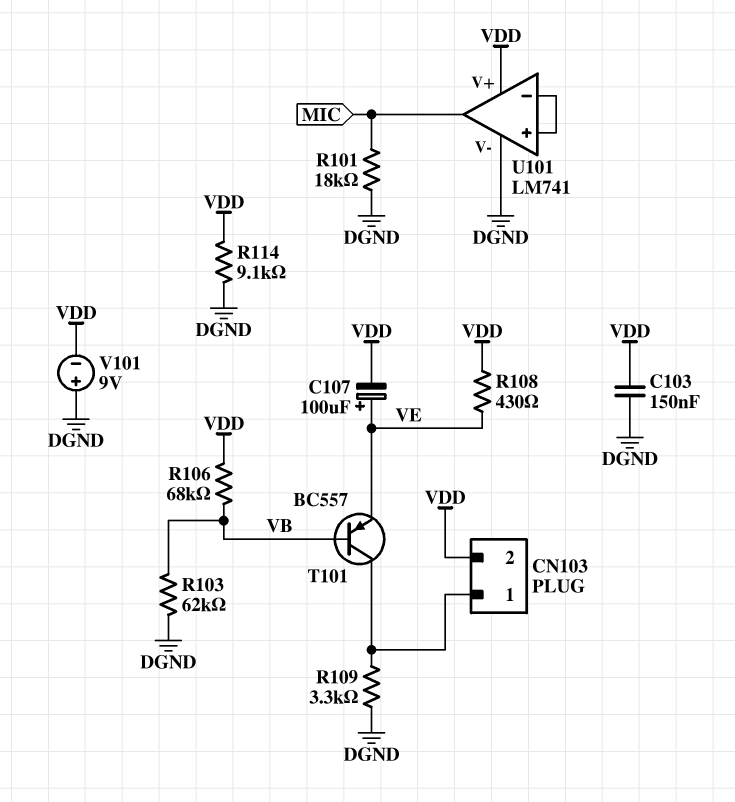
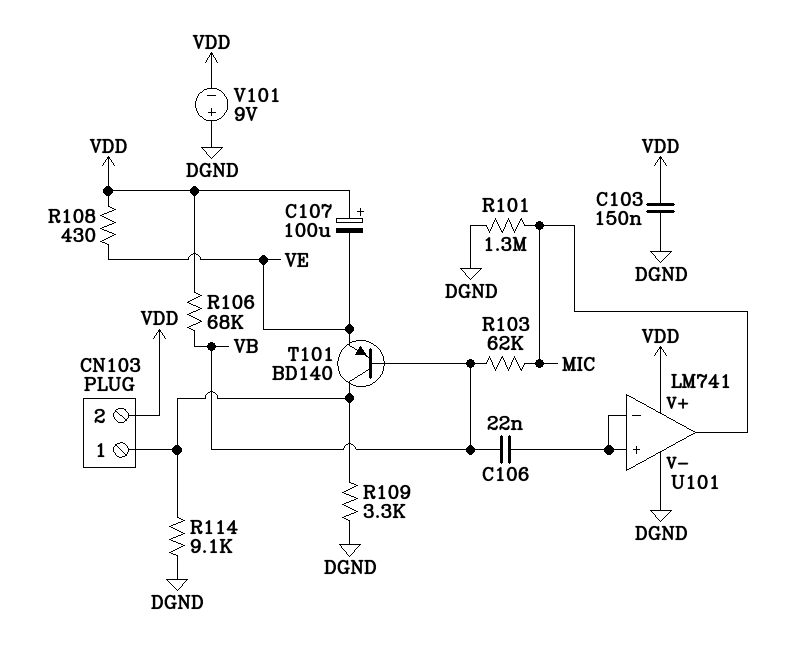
C106: none -> 22nF (U101/in+, VB)
C107: 100uF (plus VE, minus VDD) -> 100uF (plus VDD, minus VE)
R101: 18k (DGND, MIC) -> 1.3M (DGND, MIC)
R103: 62k (DGND, VB) -> 62k (MIC, VB)
R114: 9.1k (DGND, VDD) -> 9.1k (CN103/1, DGND)
T101: PNP BC557 (B VB, C CN103/1, E VE) -> PNP BD140 (B VB, C CN103/1, E VE)

